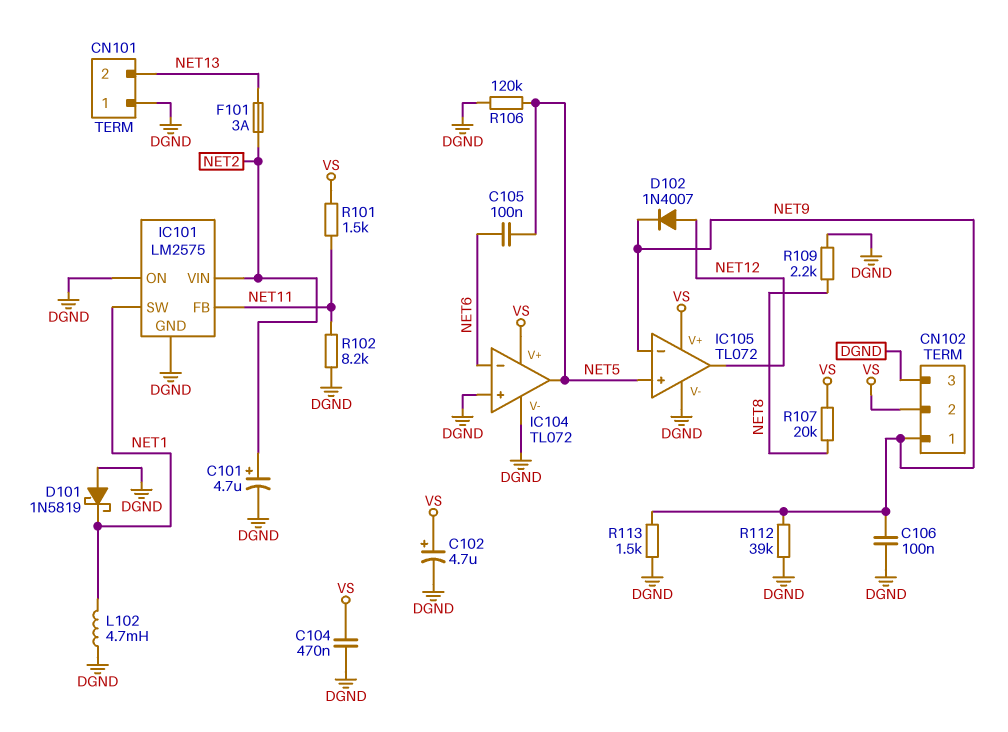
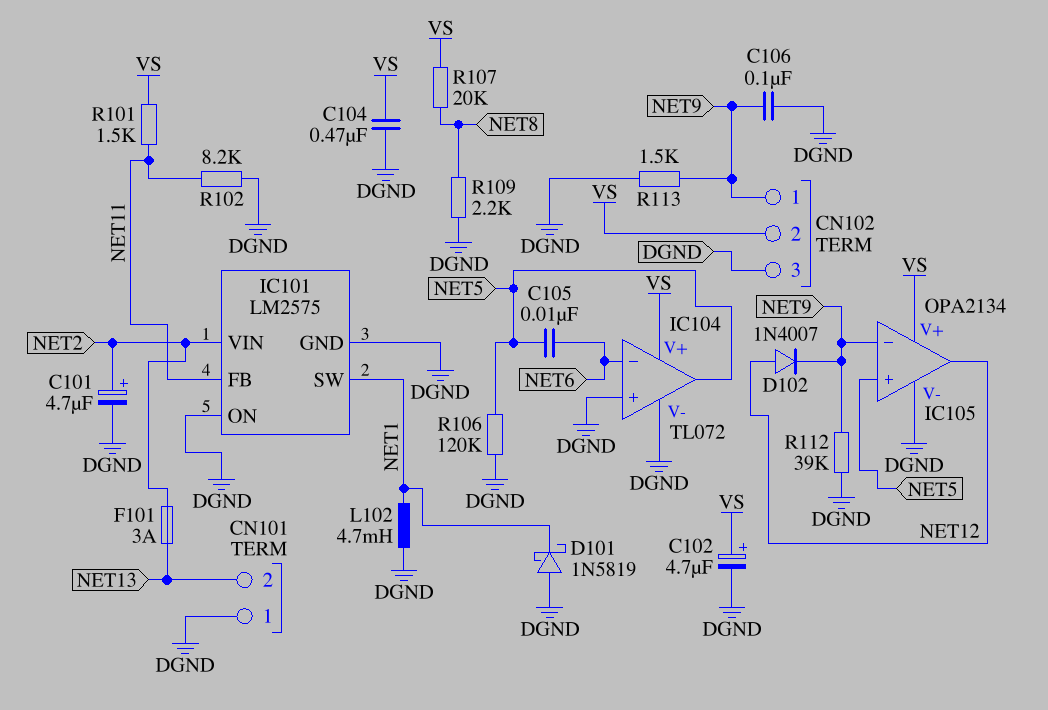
C105: 100nF (NET5, NET6) -> 10nF (NET5, NET6)
IC105: TL072 -> OPA2134

